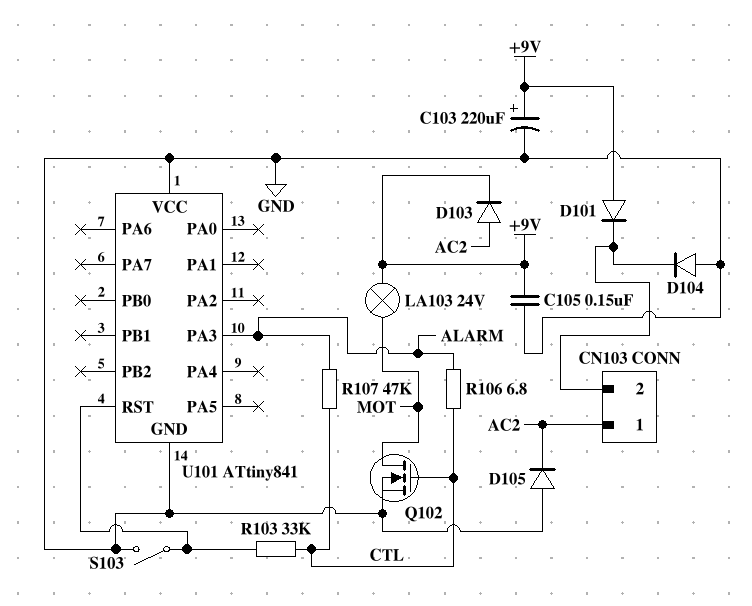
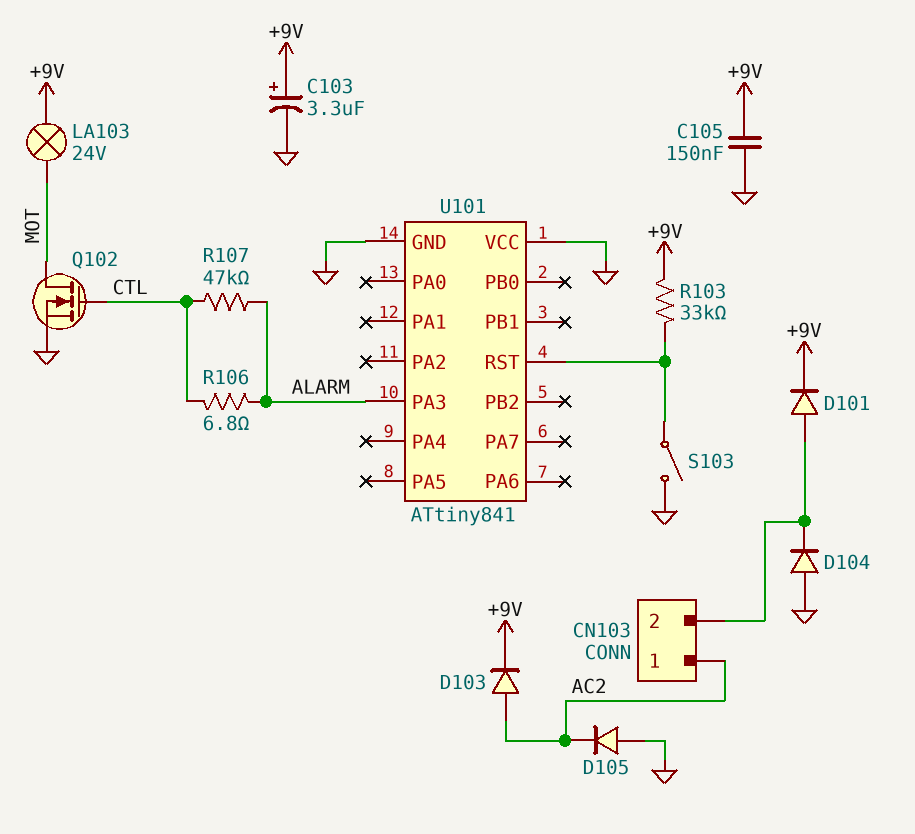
C103: 220uF (plus +9V, minus GND) -> 3.3uF (plus +9V, minus GND)
D101: diode (A +9V, K CN103/2) -> diode (A CN103/2, K +9V)
R103: 33k (CTL, U101/RST) -> 33k (+9V, U101/RST)

